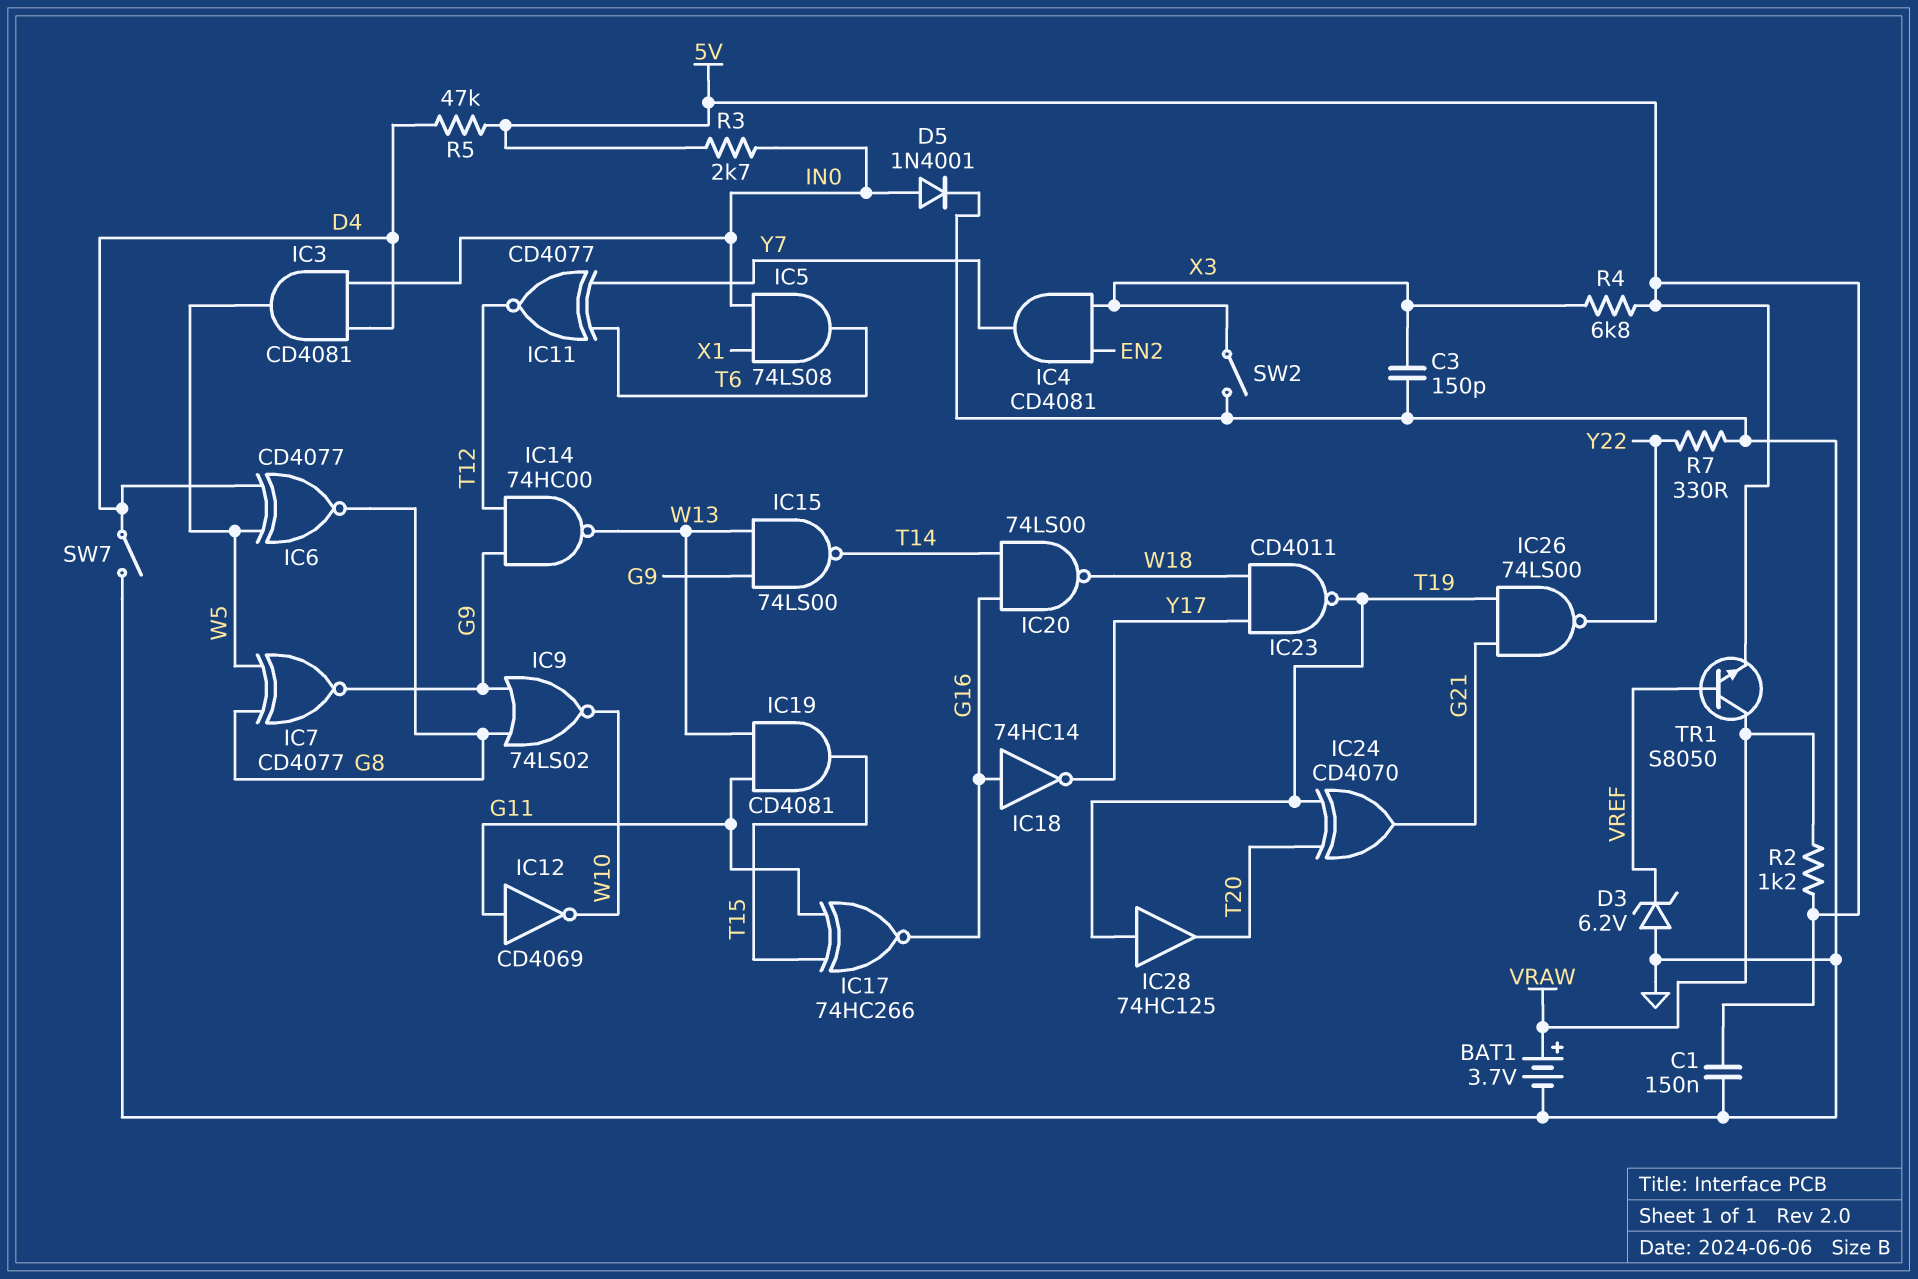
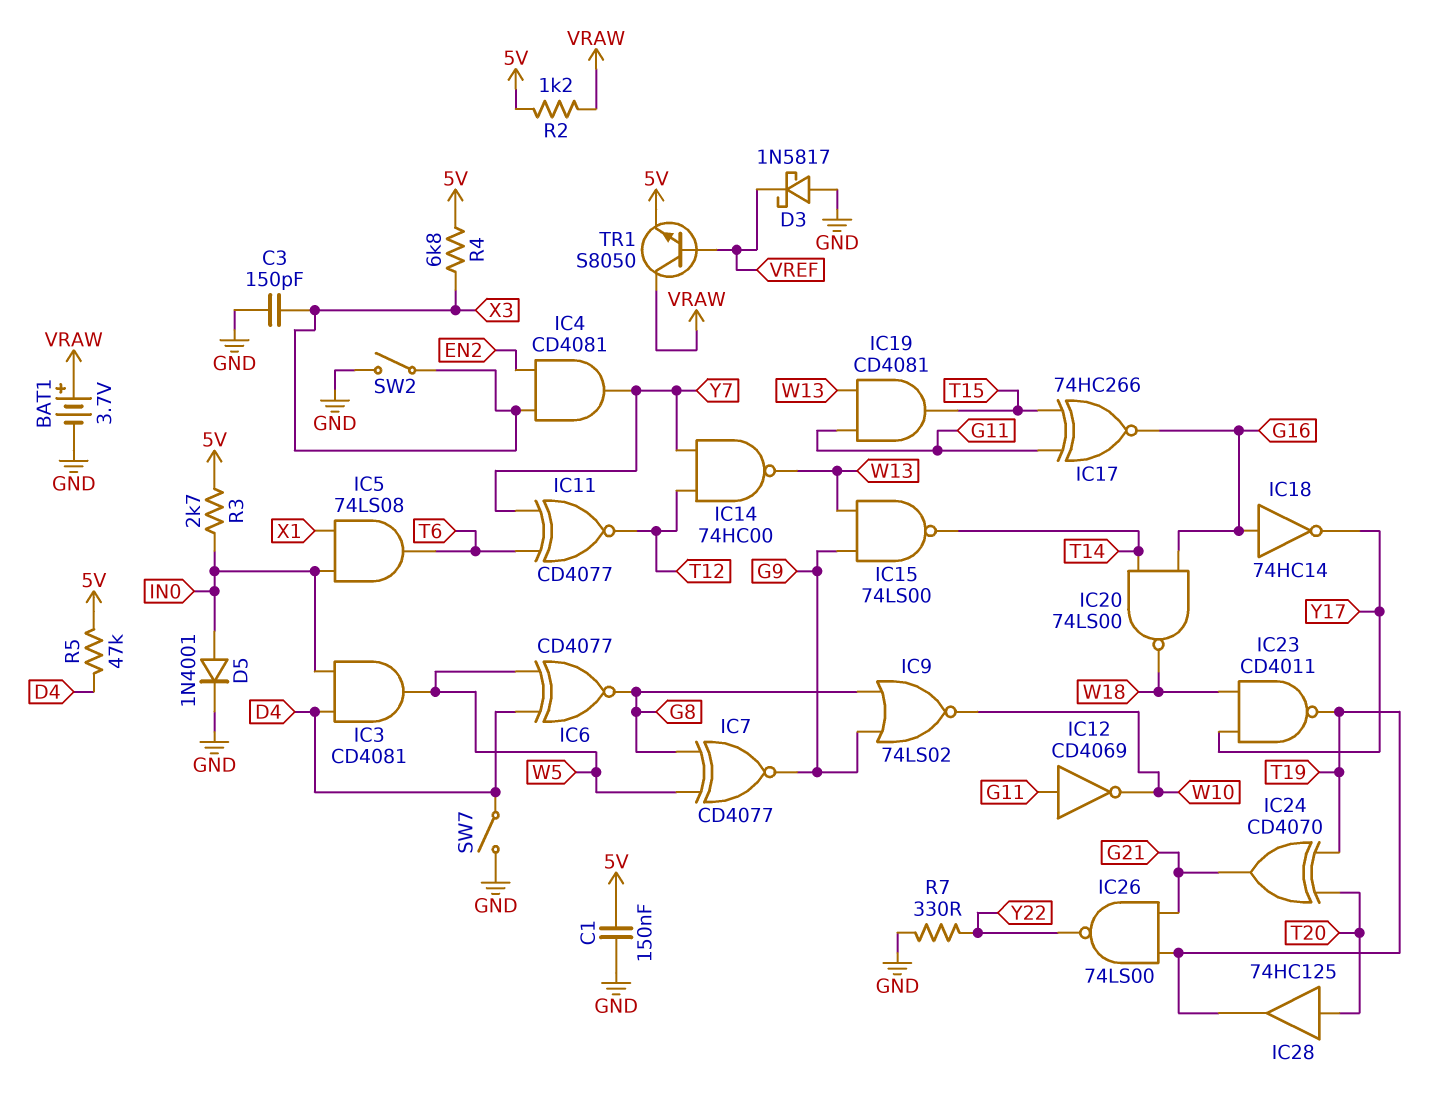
D3: zener 6.2V (A GND, K VREF) -> schottky 1N5817 (A GND, K VREF)
IC14: NAND 74HC00 (in G9, in T12, out W13) -> NAND 74HC00 (in T12, in Y7, out W13)
IC28: buffer 74HC125 (in T19, out T20) -> buffer 74HC125 (in T20, out T19)

